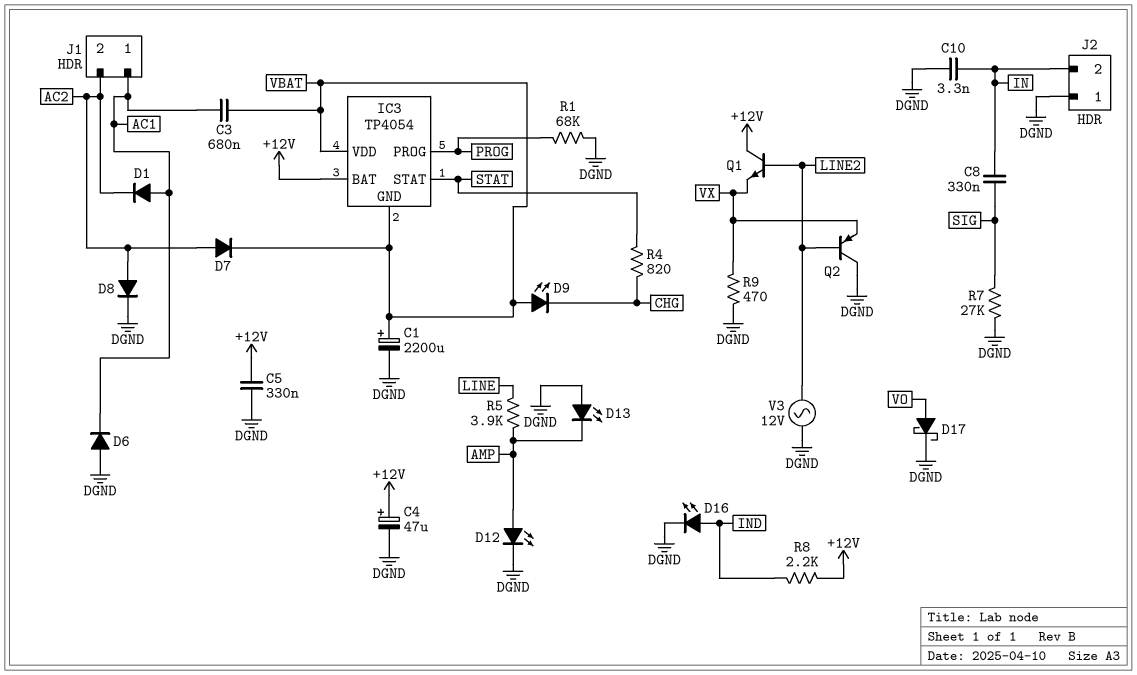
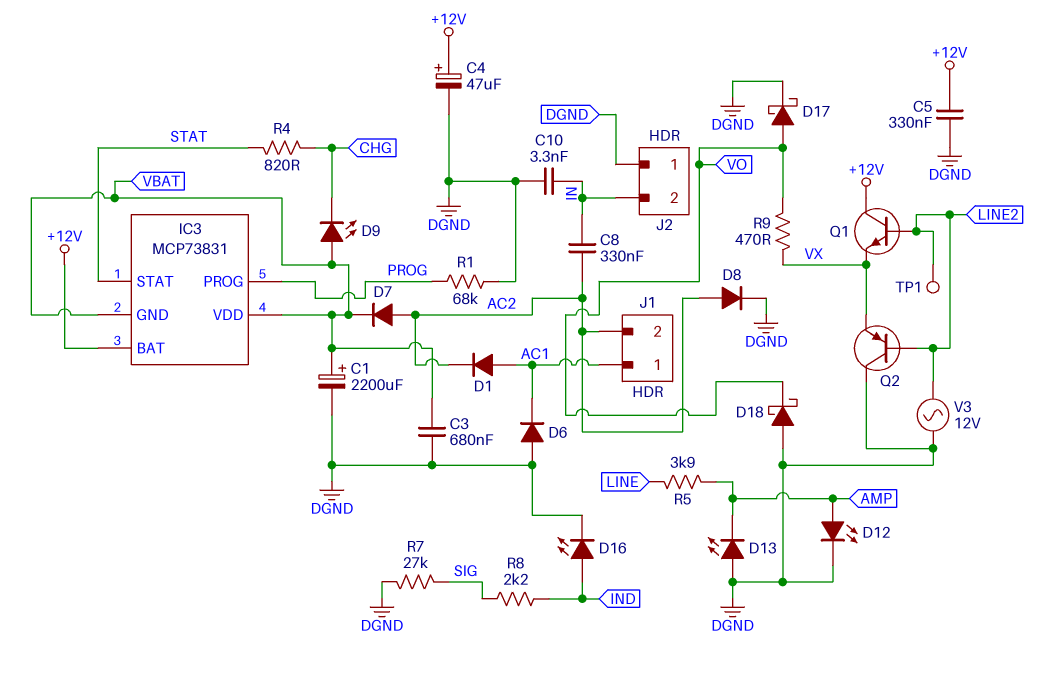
C3: 680nF (AC1, VBAT) -> 680nF (DGND, VBAT)
C8: 330nF (IN, SIG) -> 330nF (AC2, IN)
D18: none -> schottky (A DGND, K VO)
IC3: TP4054 -> MCP73831
R8: 2.2k (+12V, IND) -> 2.2k (IND, SIG)
R9: 470 (DGND, VX) -> 470 (VO, VX)
TP1: none -> test point (LINE2)

